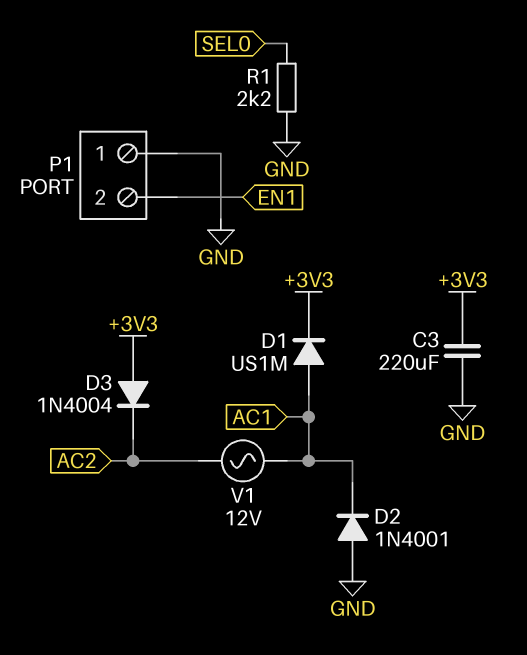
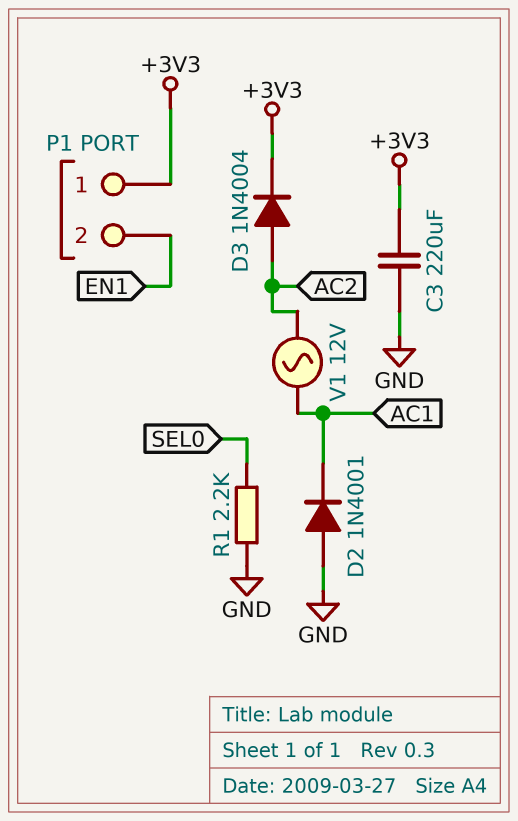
D1: diode US1M (A AC1, K +3V3) -> none
D3: diode 1N4004 (A +3V3, K AC2) -> diode 1N4004 (A AC2, K +3V3)
P1 pin 1: GND -> +3V3

